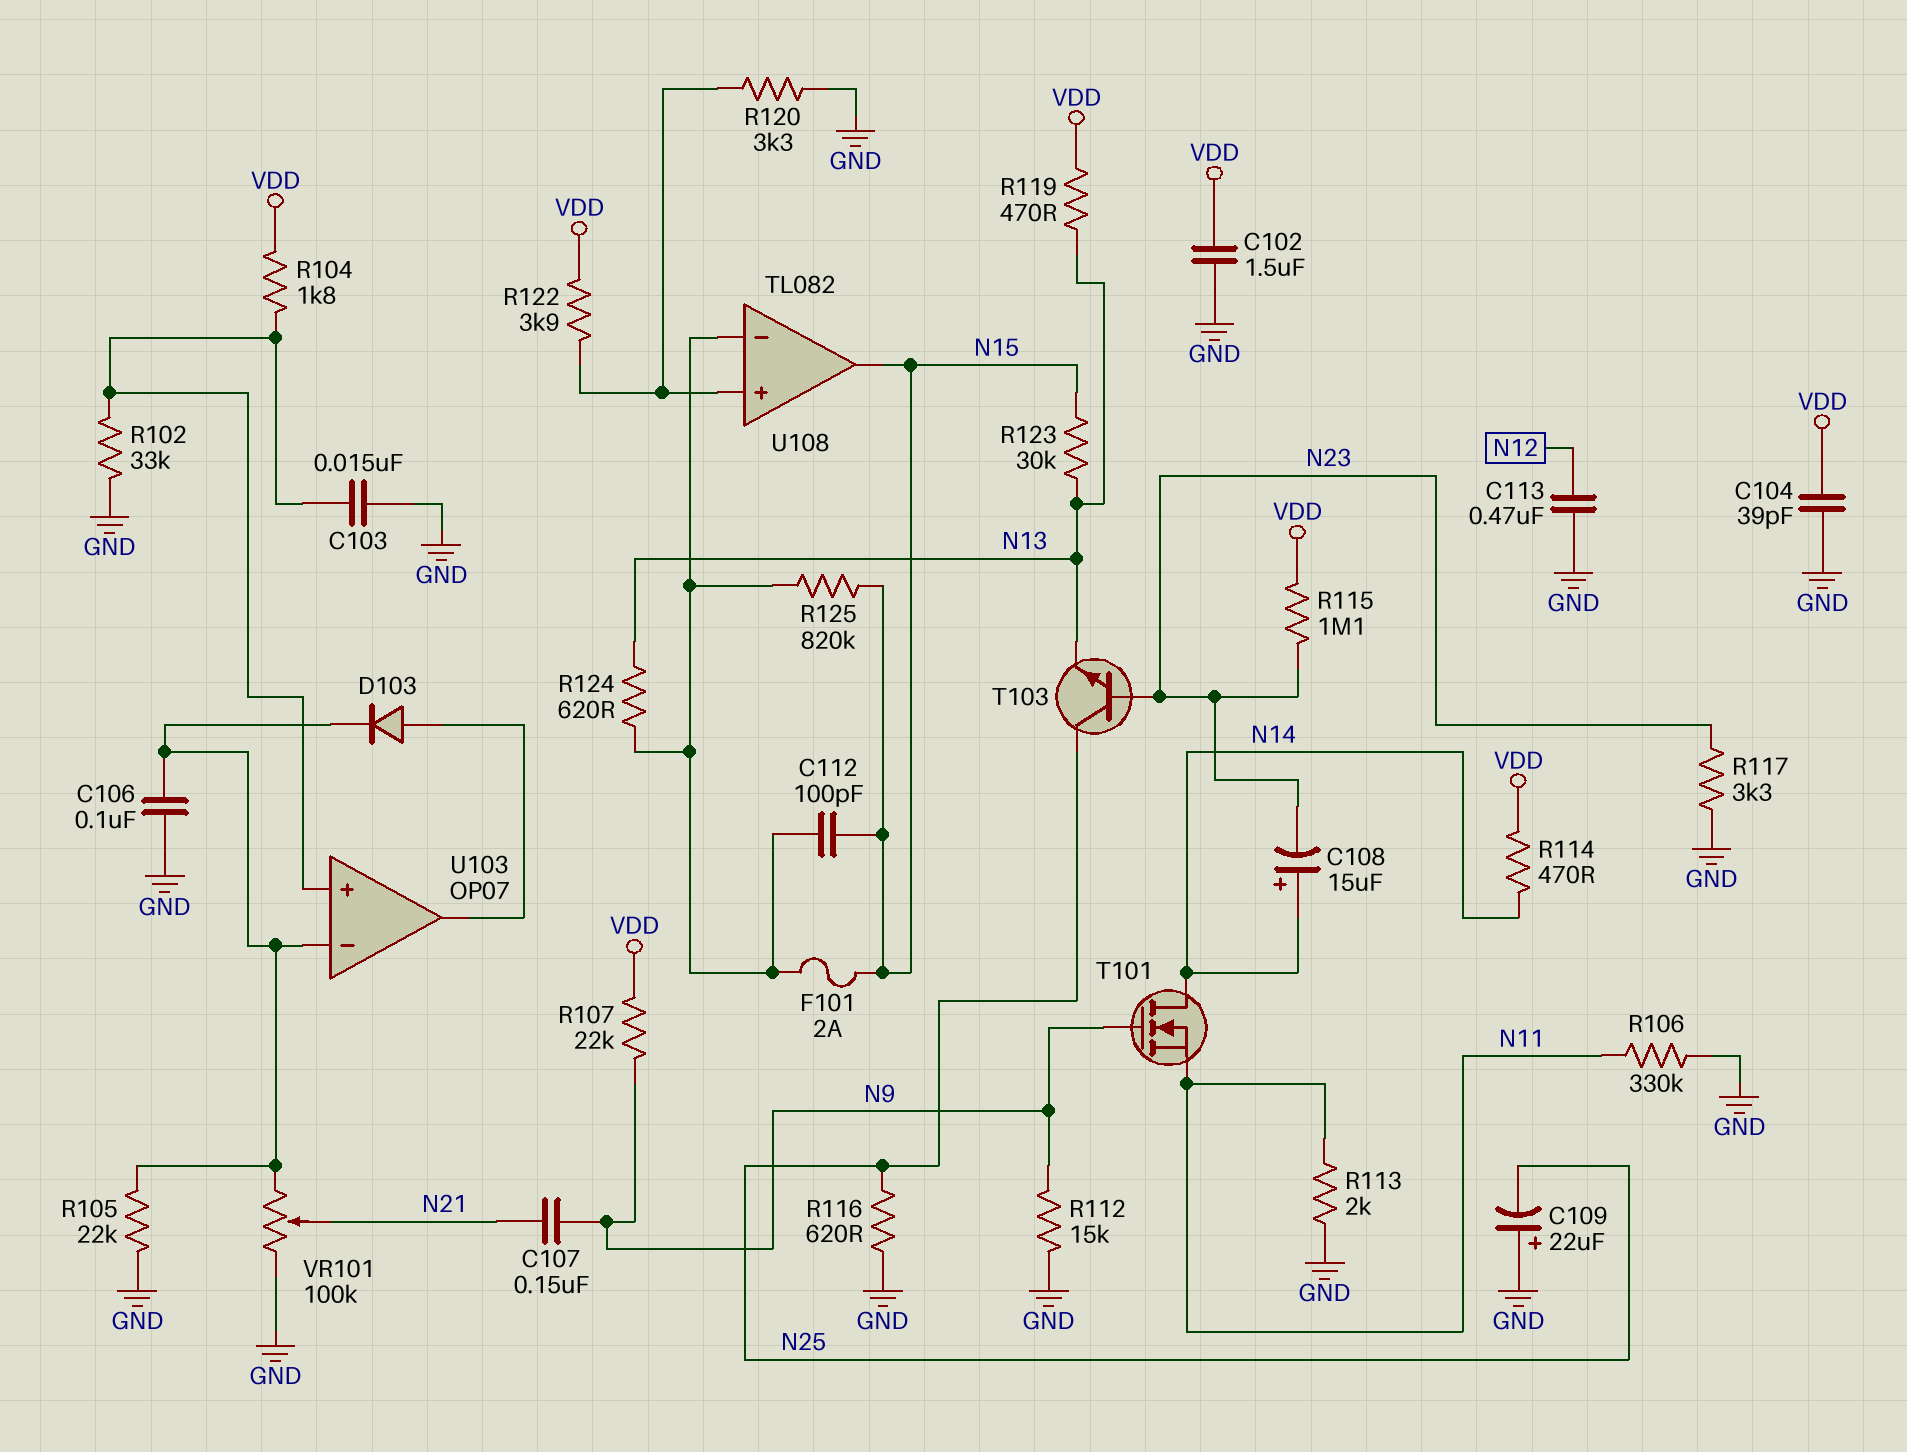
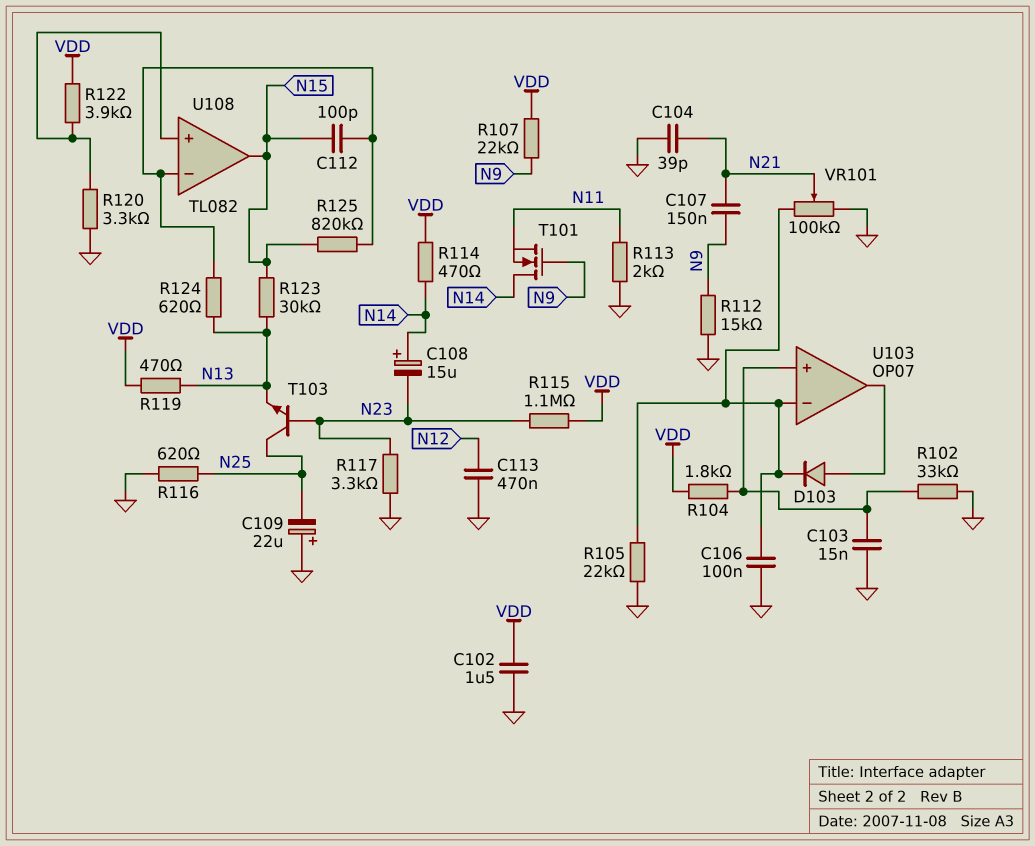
C104: 39pF (GND, VDD) -> 39pF (GND, N21)
F101: 2A (N15, U108/in-) -> none
R106: 330k (GND, N11) -> none

